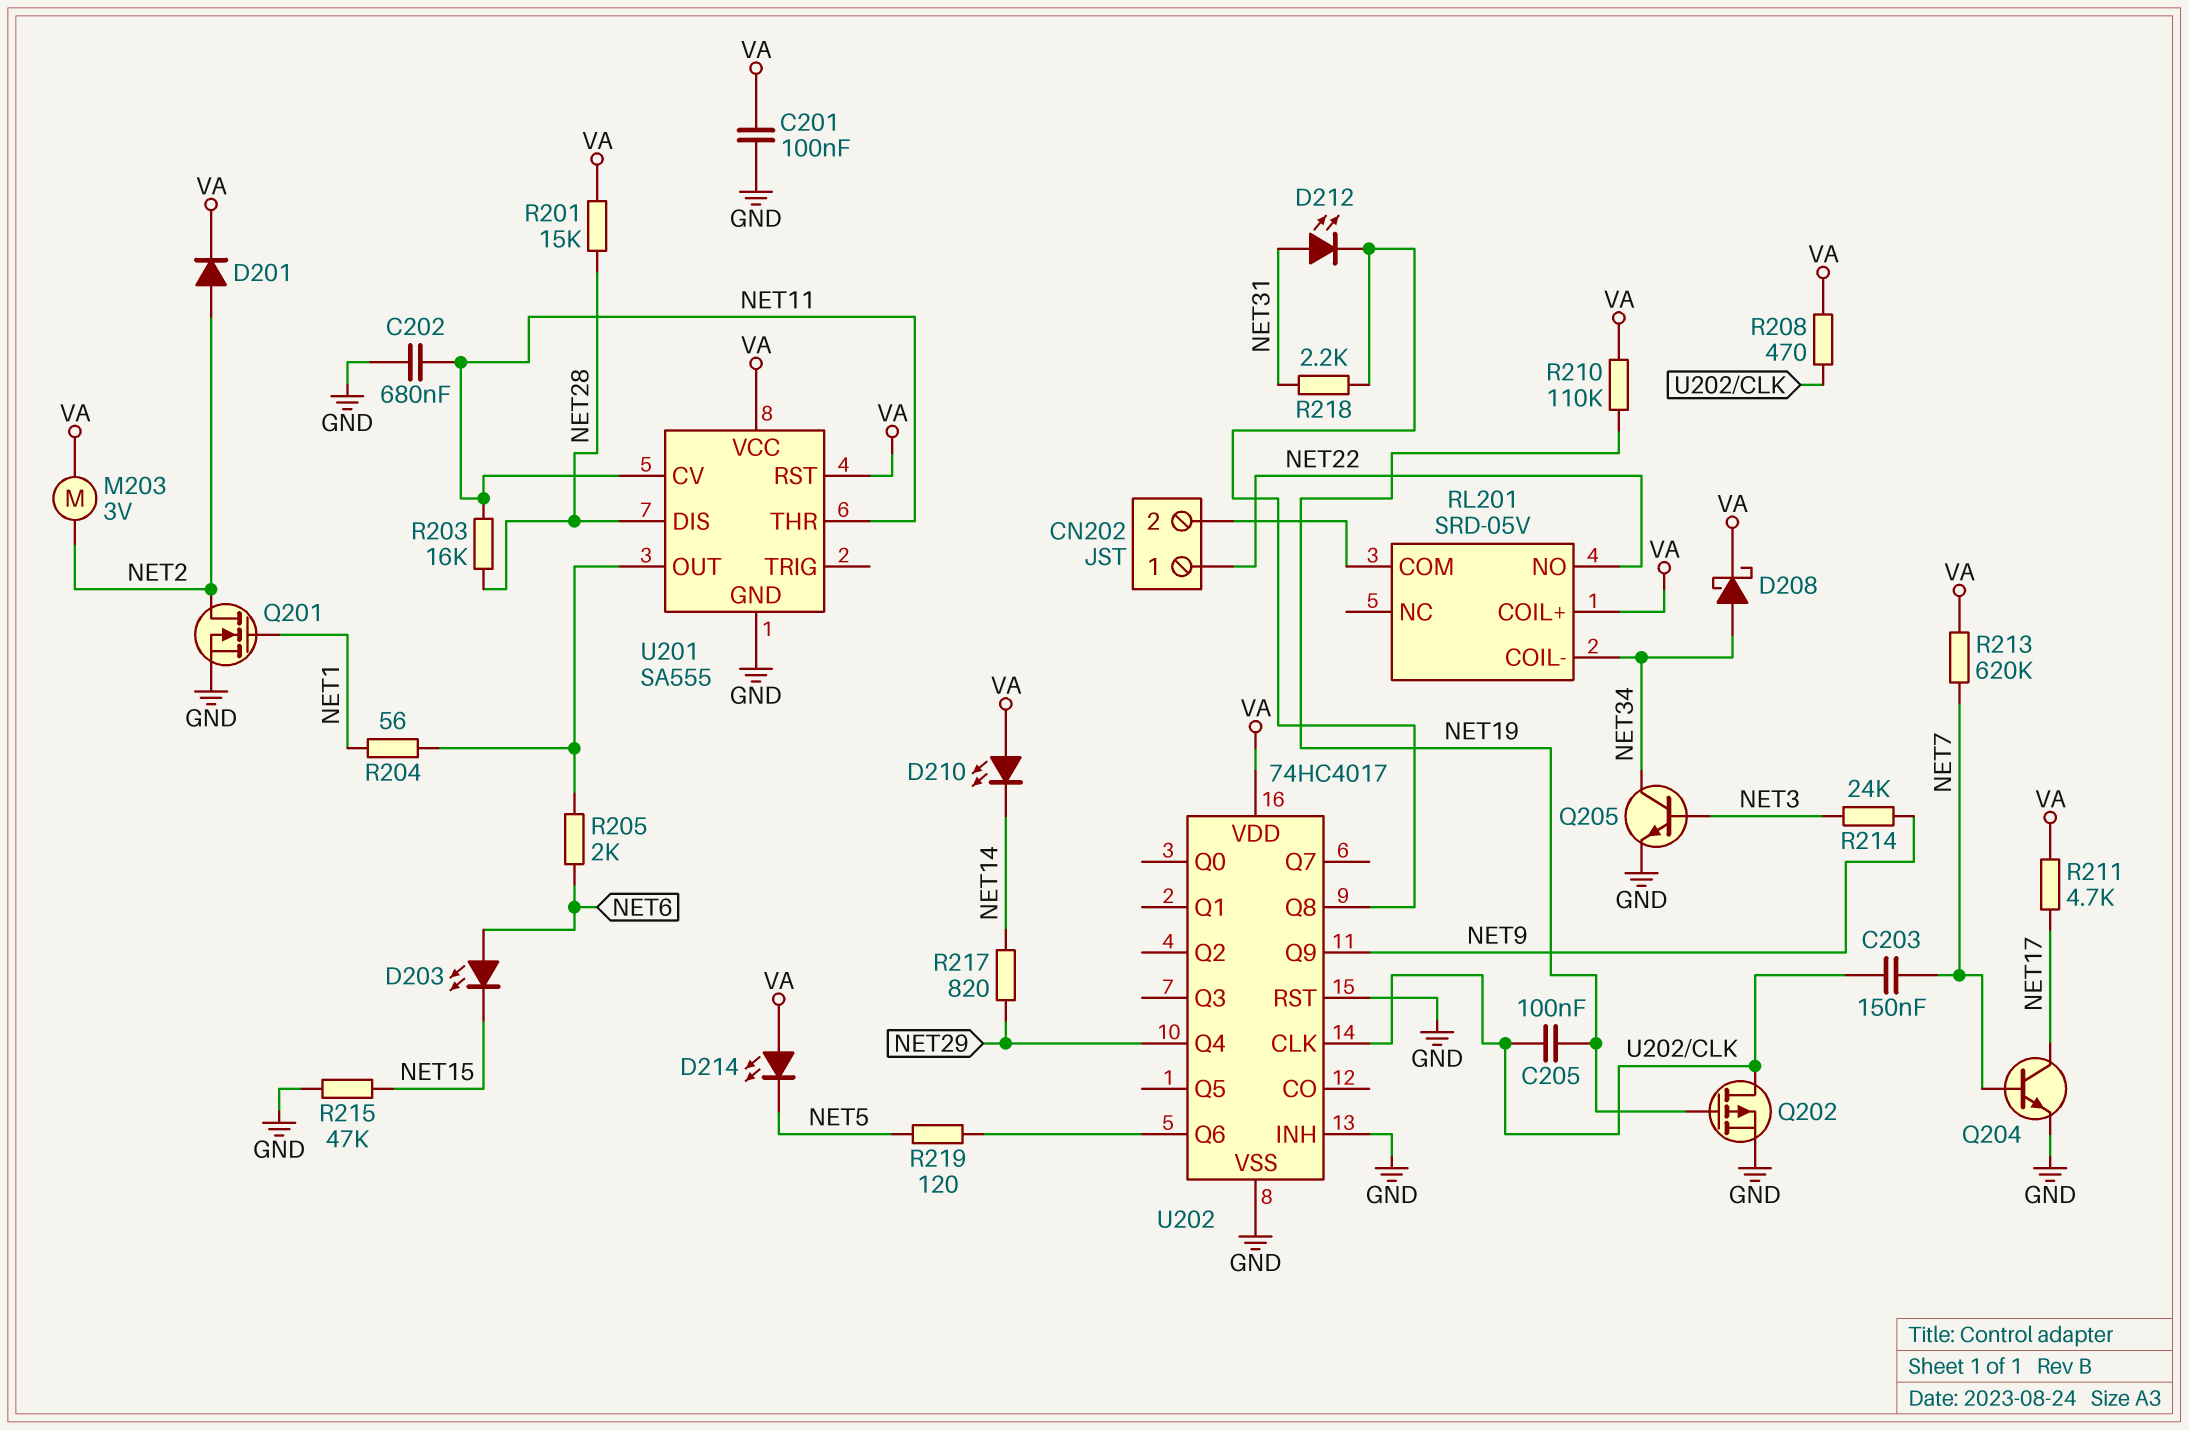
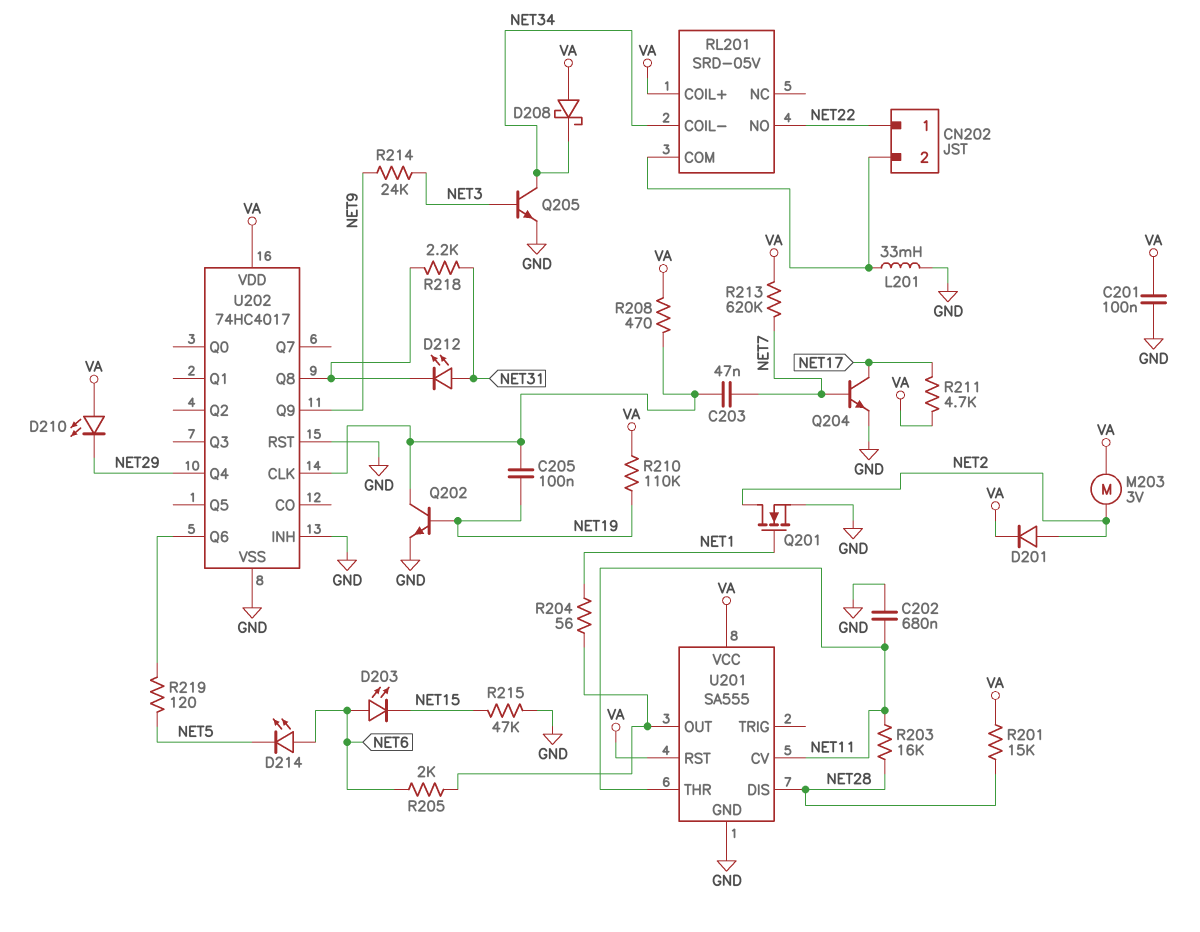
C203: 150nF (NET7, U202/CLK) -> 47nF (NET7, U202/CLK)
D208: schottky (A NET34, K VA) -> schottky (A VA, K NET34)
D210: LED (A VA, K NET14) -> LED (A VA, K NET29)
D214: LED (A VA, K NET5) -> LED (A NET6, K NET5)
L201: none -> 33mH (CN202/2, GND)
Q202: PMOS (G NET19, D U202/CLK, S GND) -> NPN (B NET19, C U202/CLK, E GND)
R217: 820 (NET14, NET29) -> none

